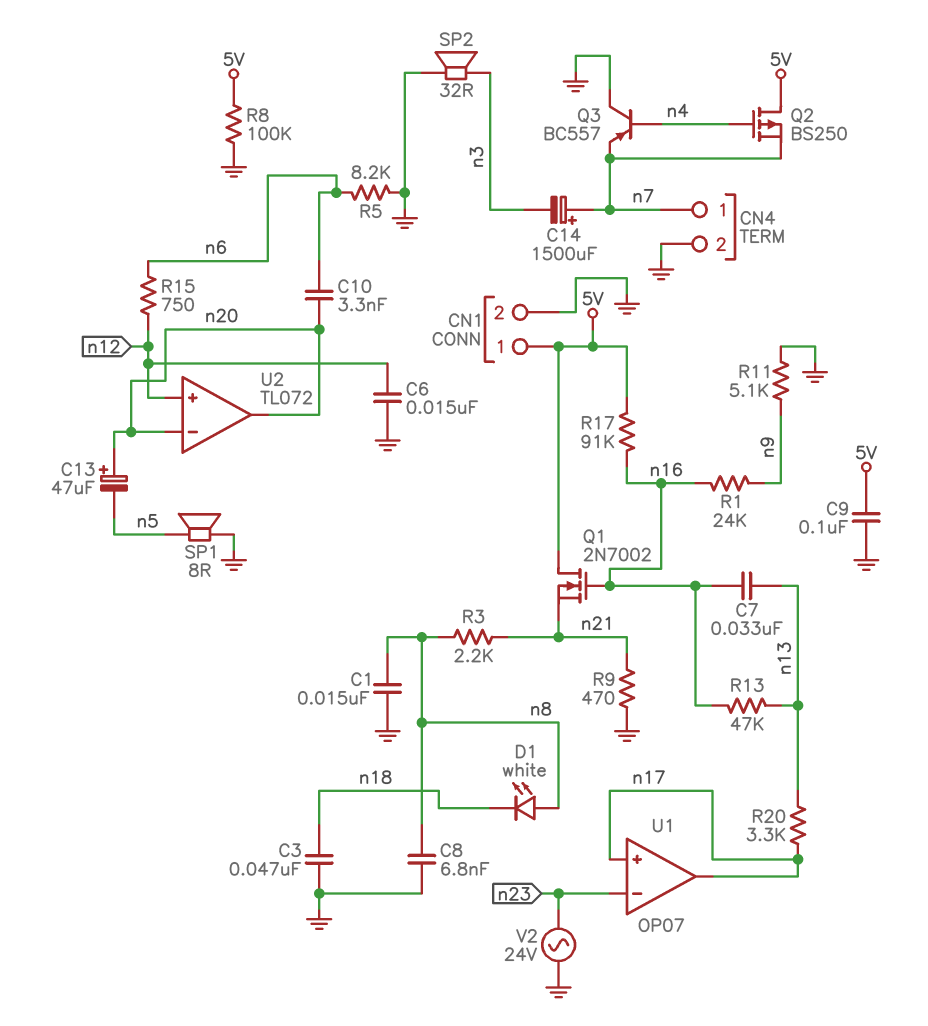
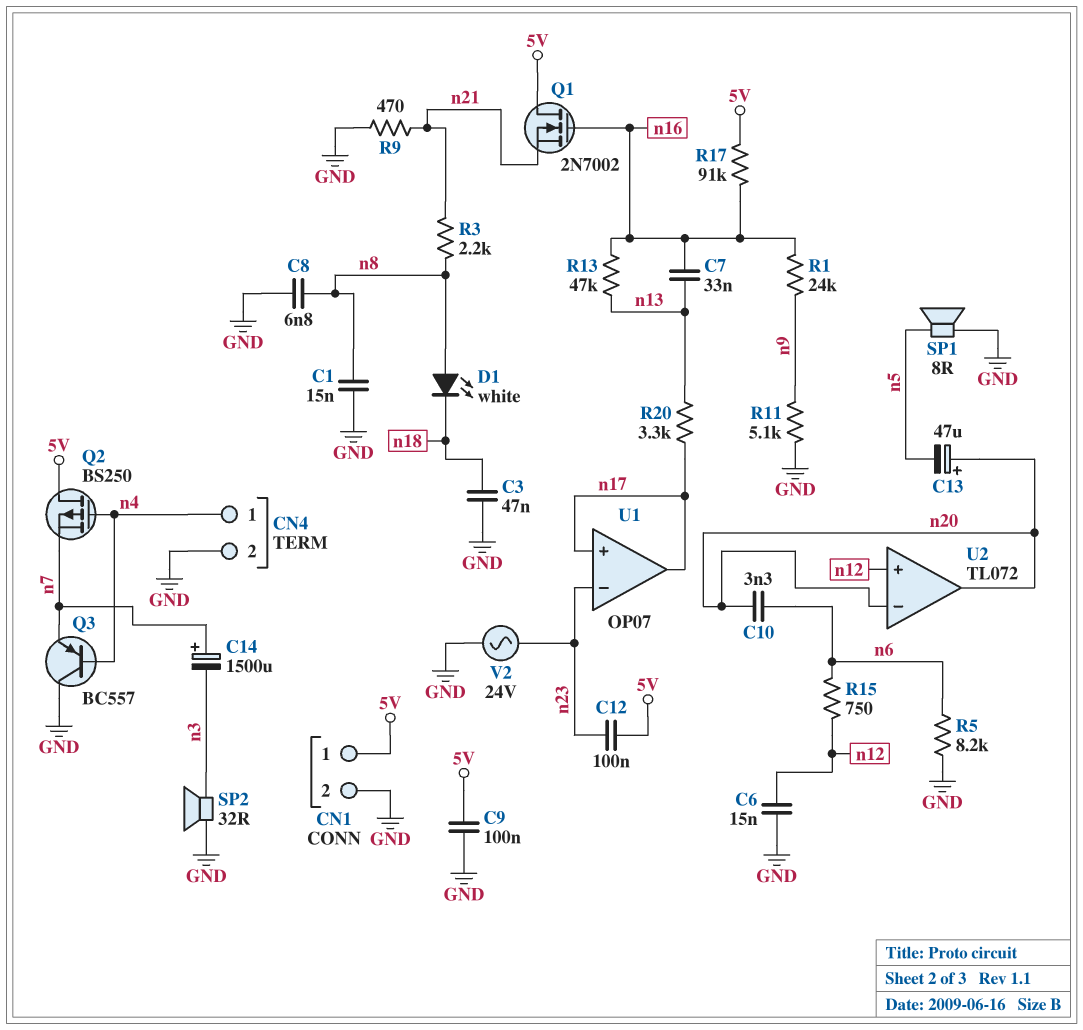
C12: none -> 100nF (5V, n23)
CN4 pin 1: n7 -> n4
R8: 100k (5V, GND) -> none

